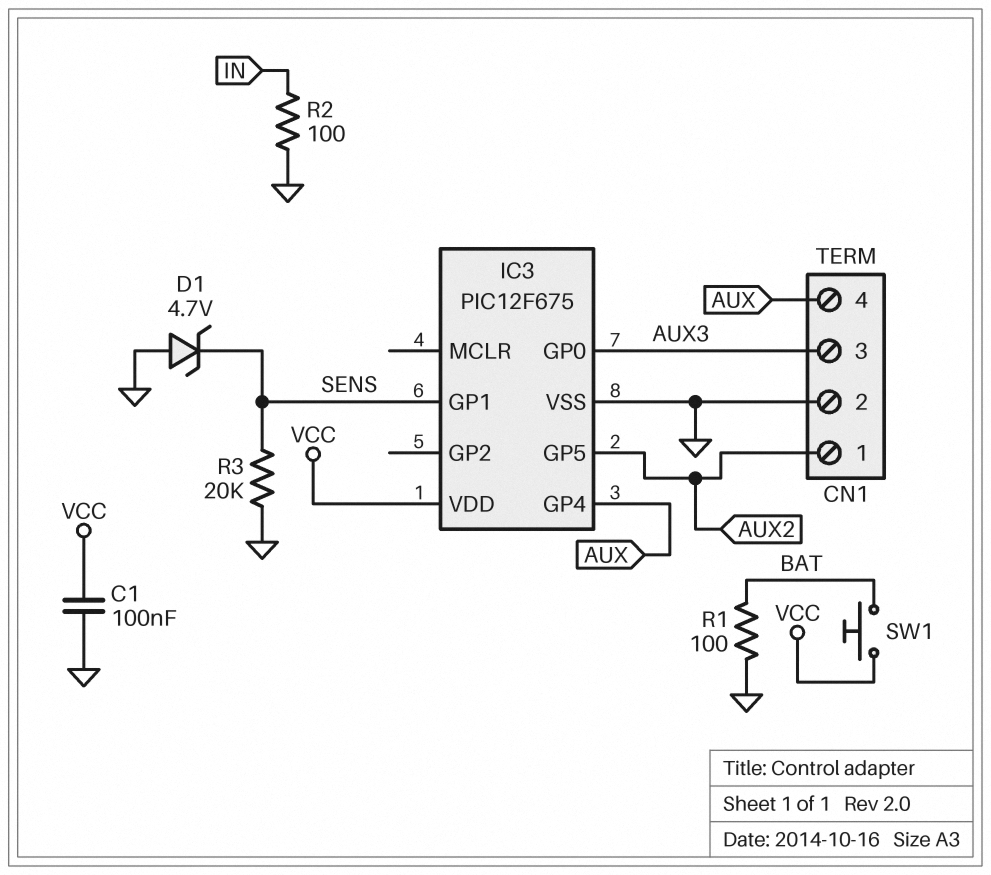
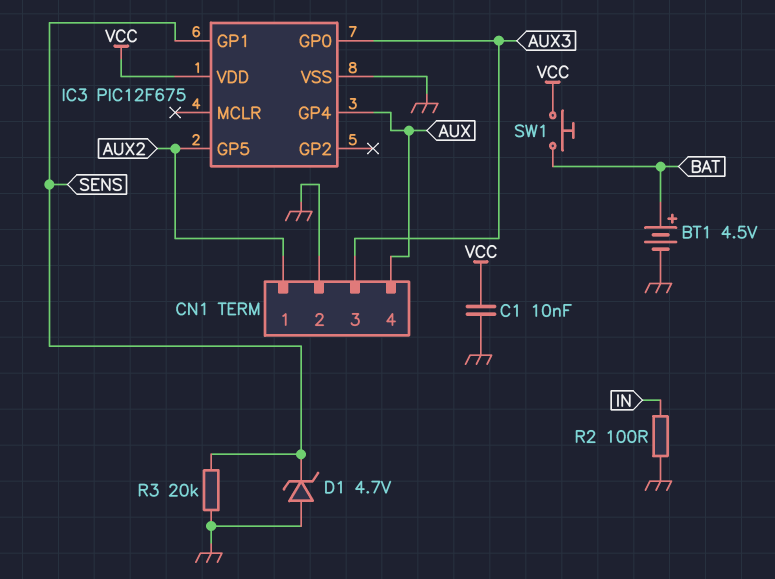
BT1: none -> 4.5V (plus BAT, minus GND)
C1: 100nF (GND, VCC) -> 10nF (GND, VCC)
R1: 100 (BAT, GND) -> none

